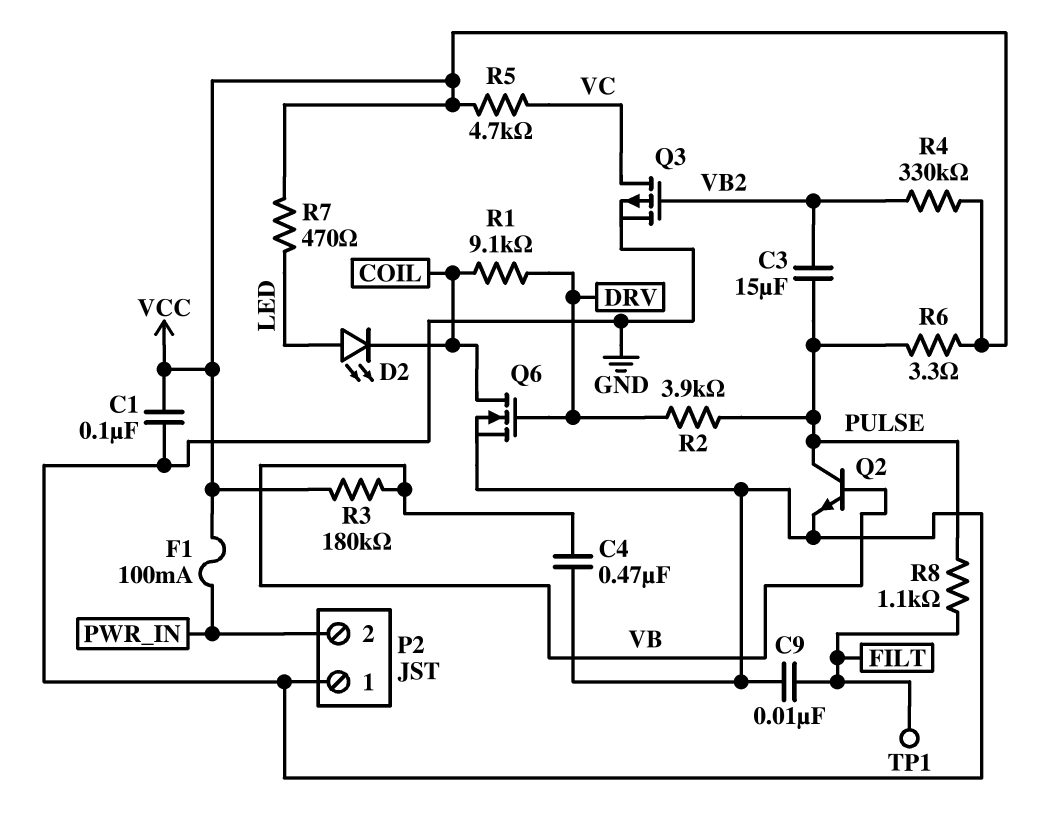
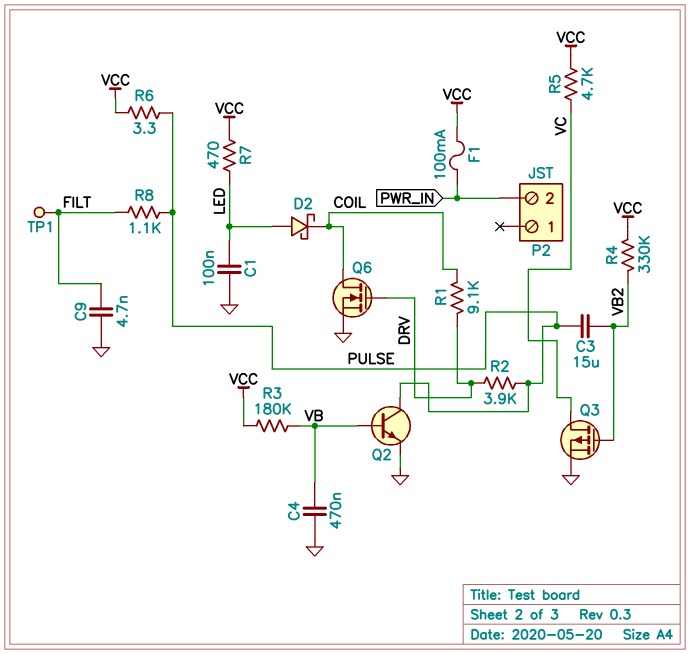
C1: 100nF (GND, VCC) -> 100nF (GND, LED)
C9: 10nF (FILT, GND) -> 4.7nF (FILT, GND)
D2: LED (A LED, K COIL) -> schottky (A LED, K COIL)
P2 pin 1: GND -> none

